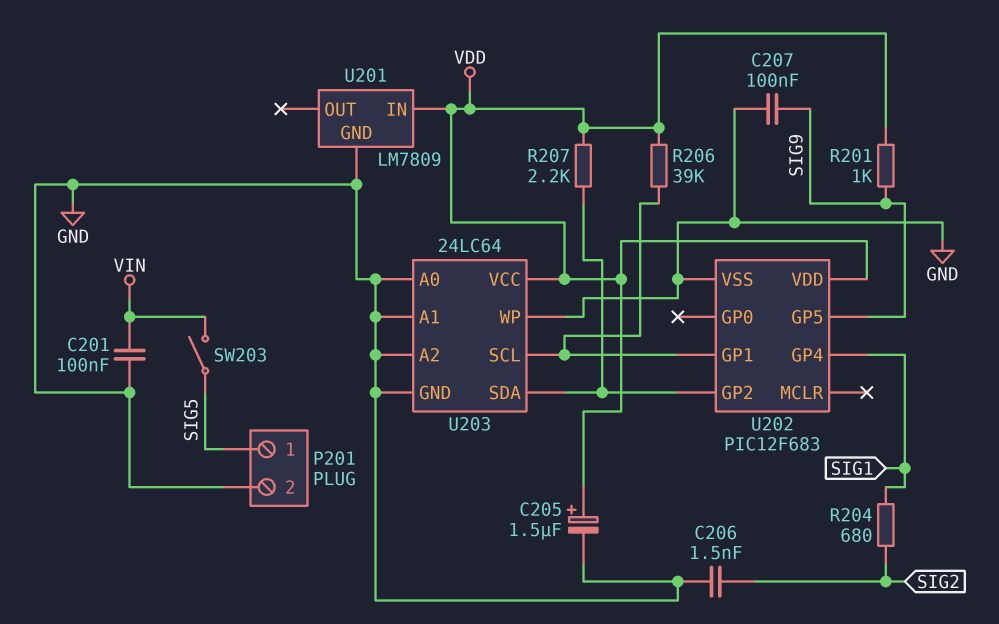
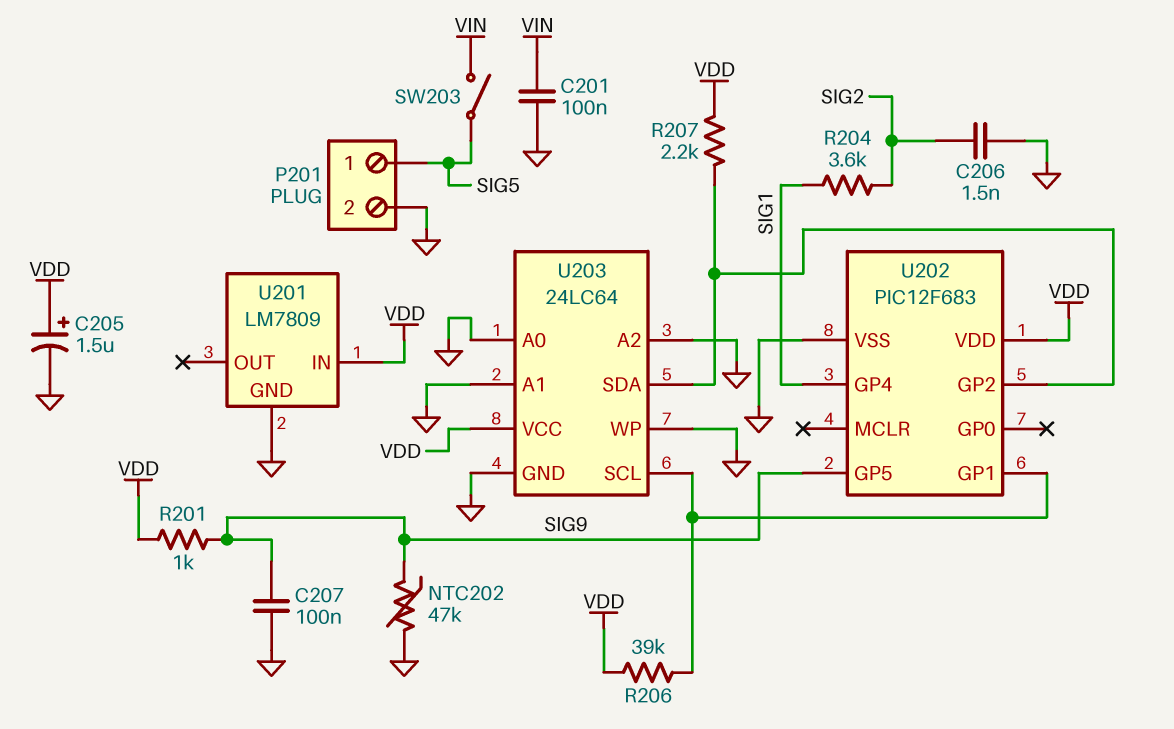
NTC202: none -> 47k (GND, SIG9)
R204: 680 (SIG1, SIG2) -> 3.6k (SIG1, SIG2)

